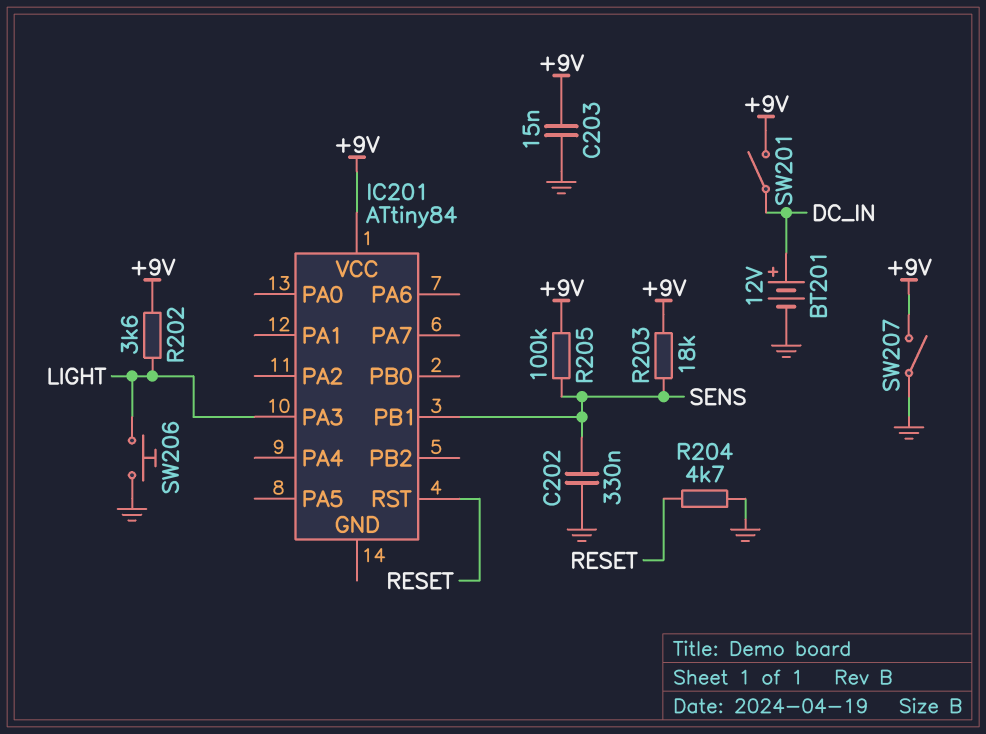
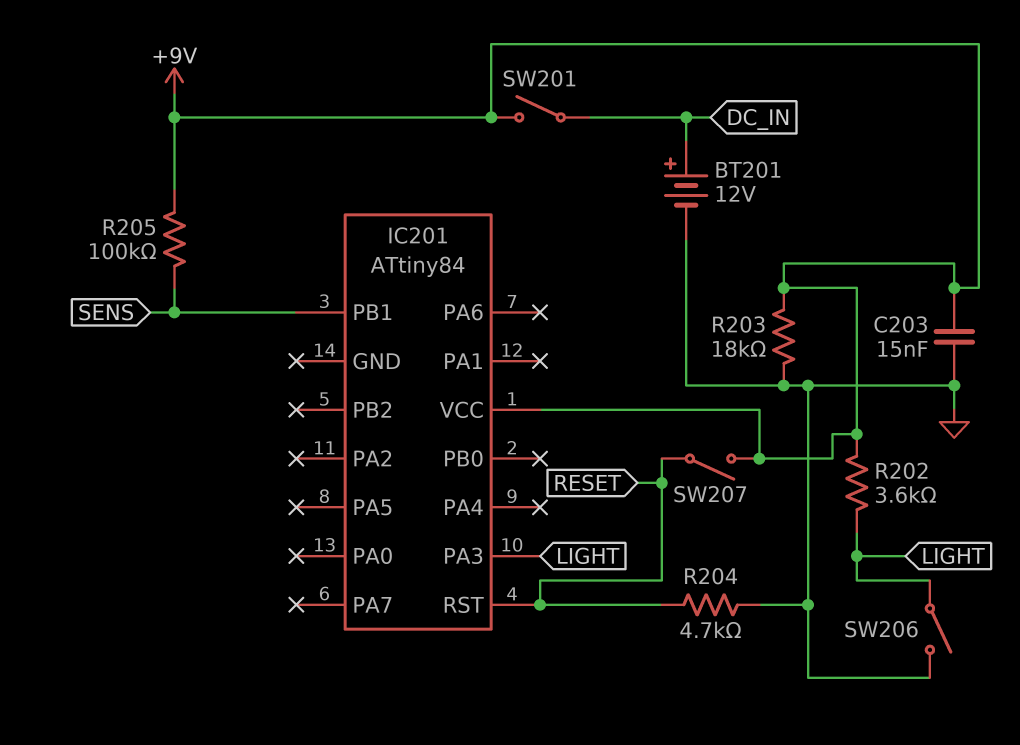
C202: 330nF (GND, SENS) -> none
R203: 18k (+9V, SENS) -> 18k (+9V, GND)
SW206: button (GND, LIGHT) -> switch (GND, LIGHT)
SW207: switch (+9V, GND) -> switch (+9V, RESET)

